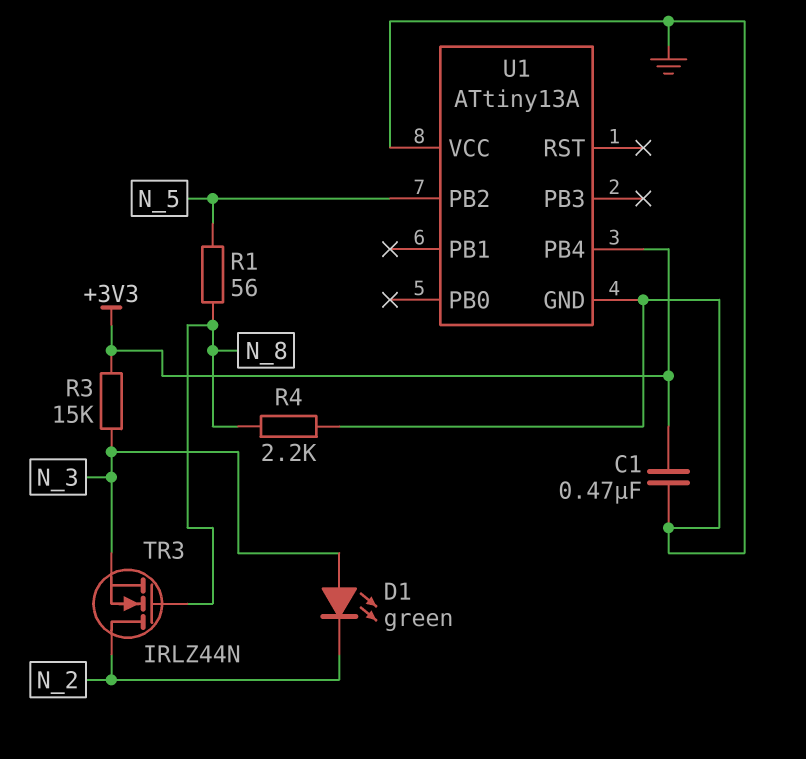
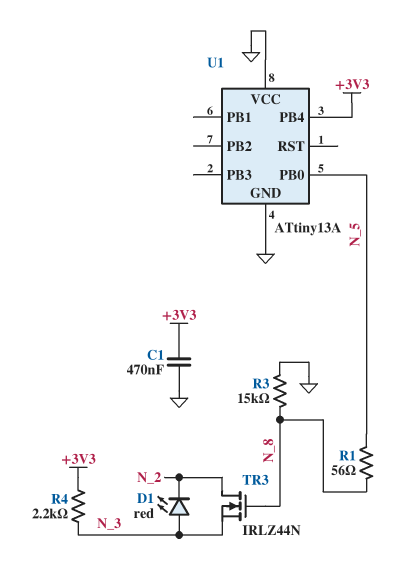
D1: LED green (A N_3, K N_2) -> LED red (A N_3, K N_2)
R3: 15k (+3V3, N_3) -> 15k (GND, N_8)
R4: 2.2k (GND, N_8) -> 2.2k (+3V3, N_3)
U1 pin PB0: none -> N_5
U1 pin PB2: N_5 -> none

